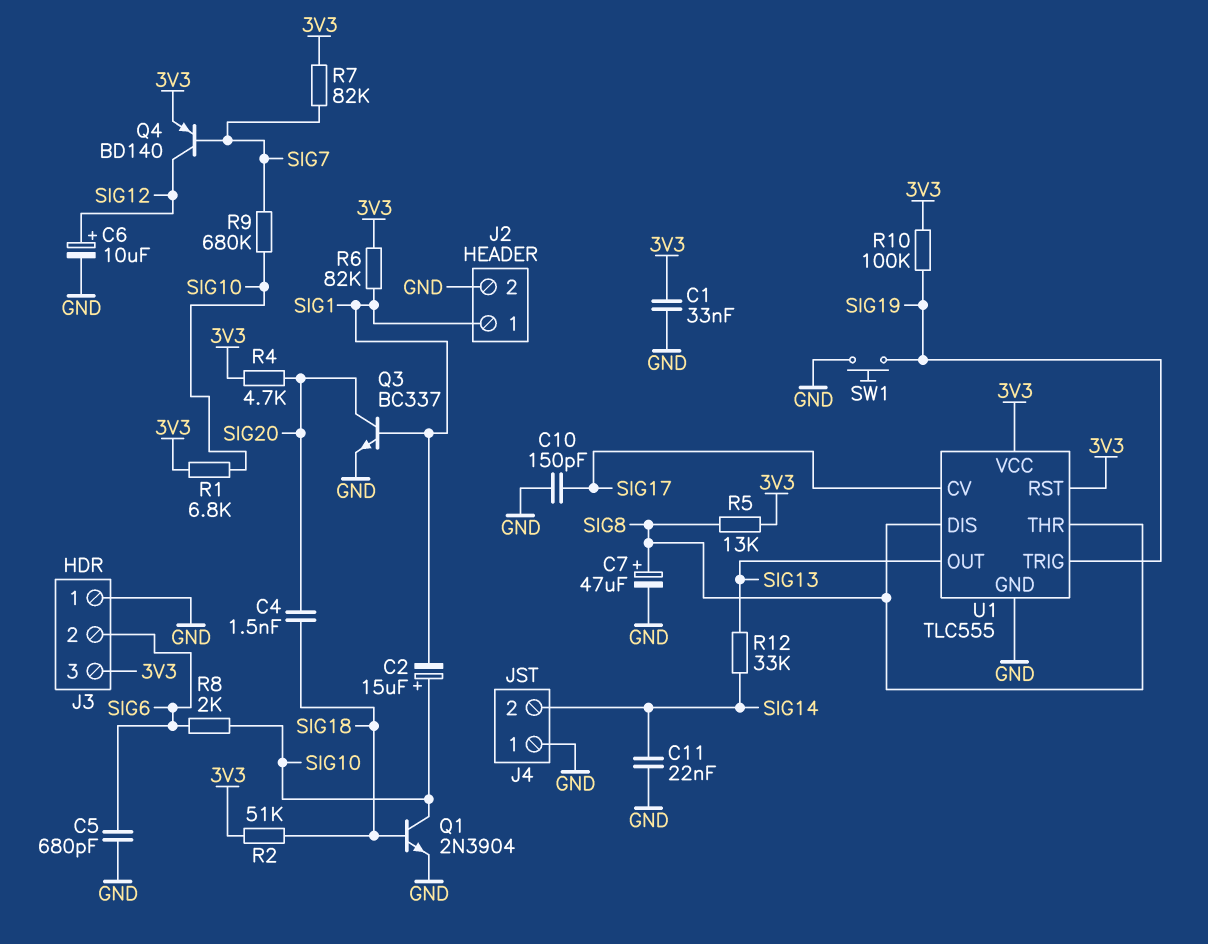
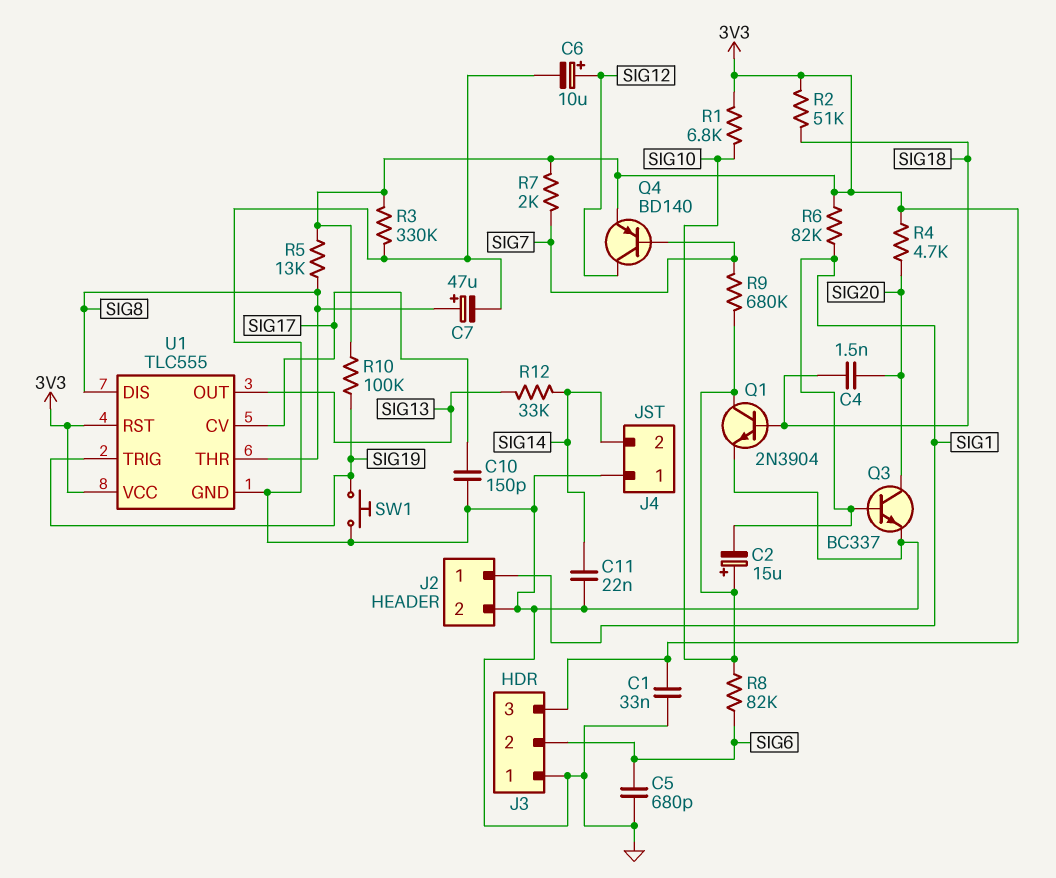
R3: none -> 330k (3V3, GND)
R7: 82k (3V3, SIG7) -> 2k (3V3, SIG7)
R8: 2k (SIG6, SIG10) -> 82k (SIG6, SIG10)

